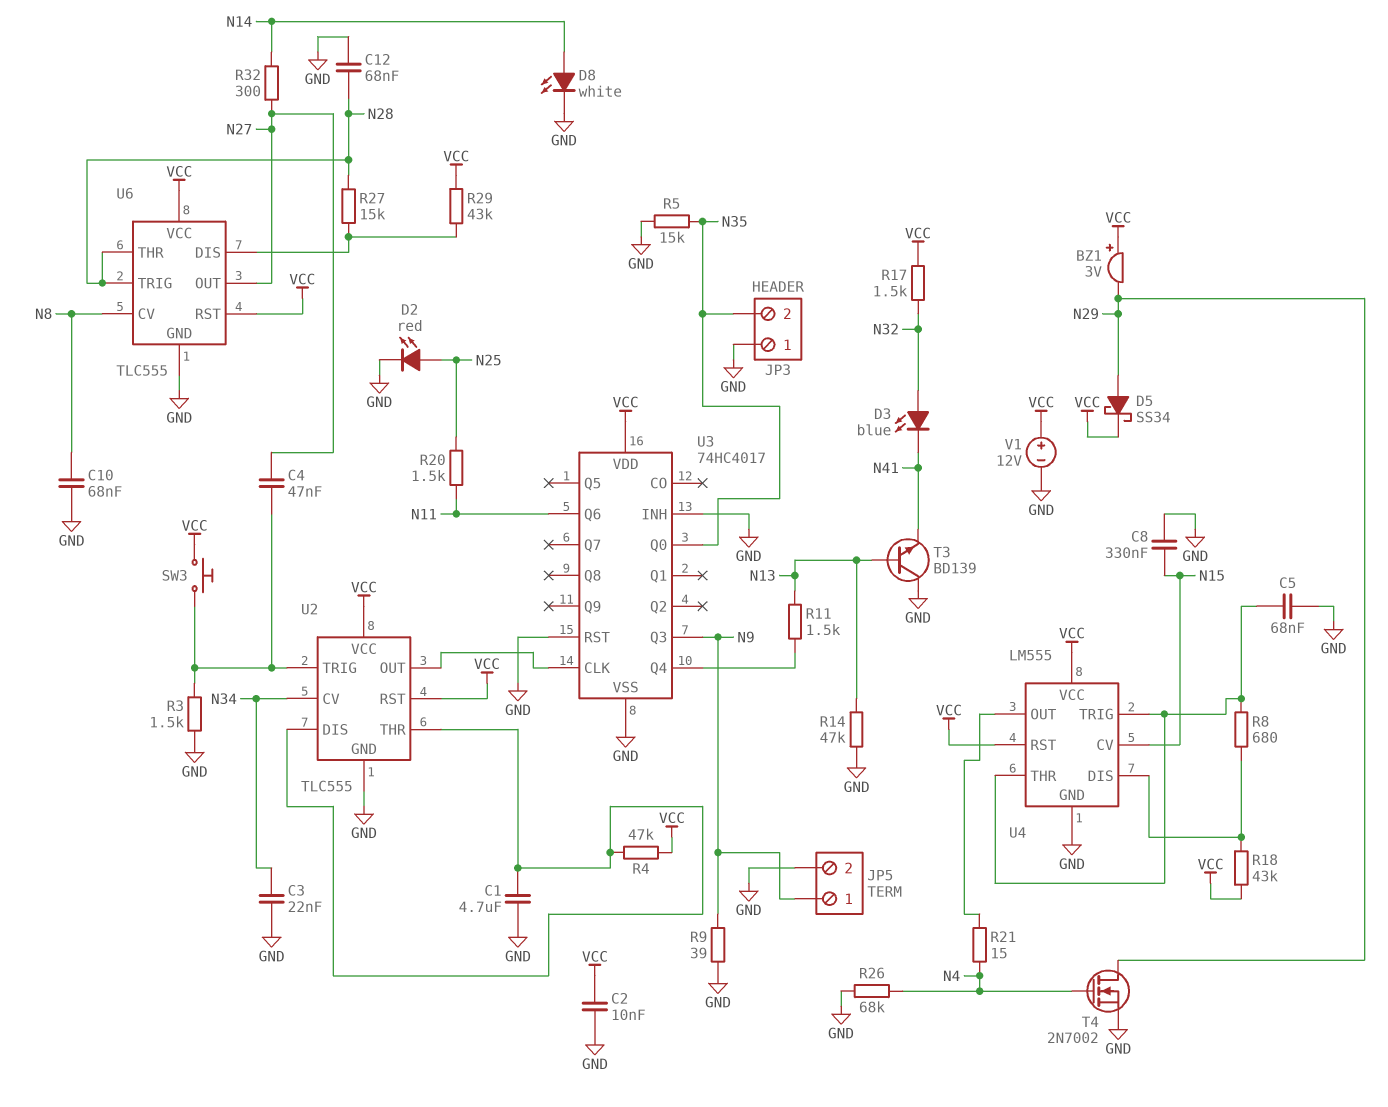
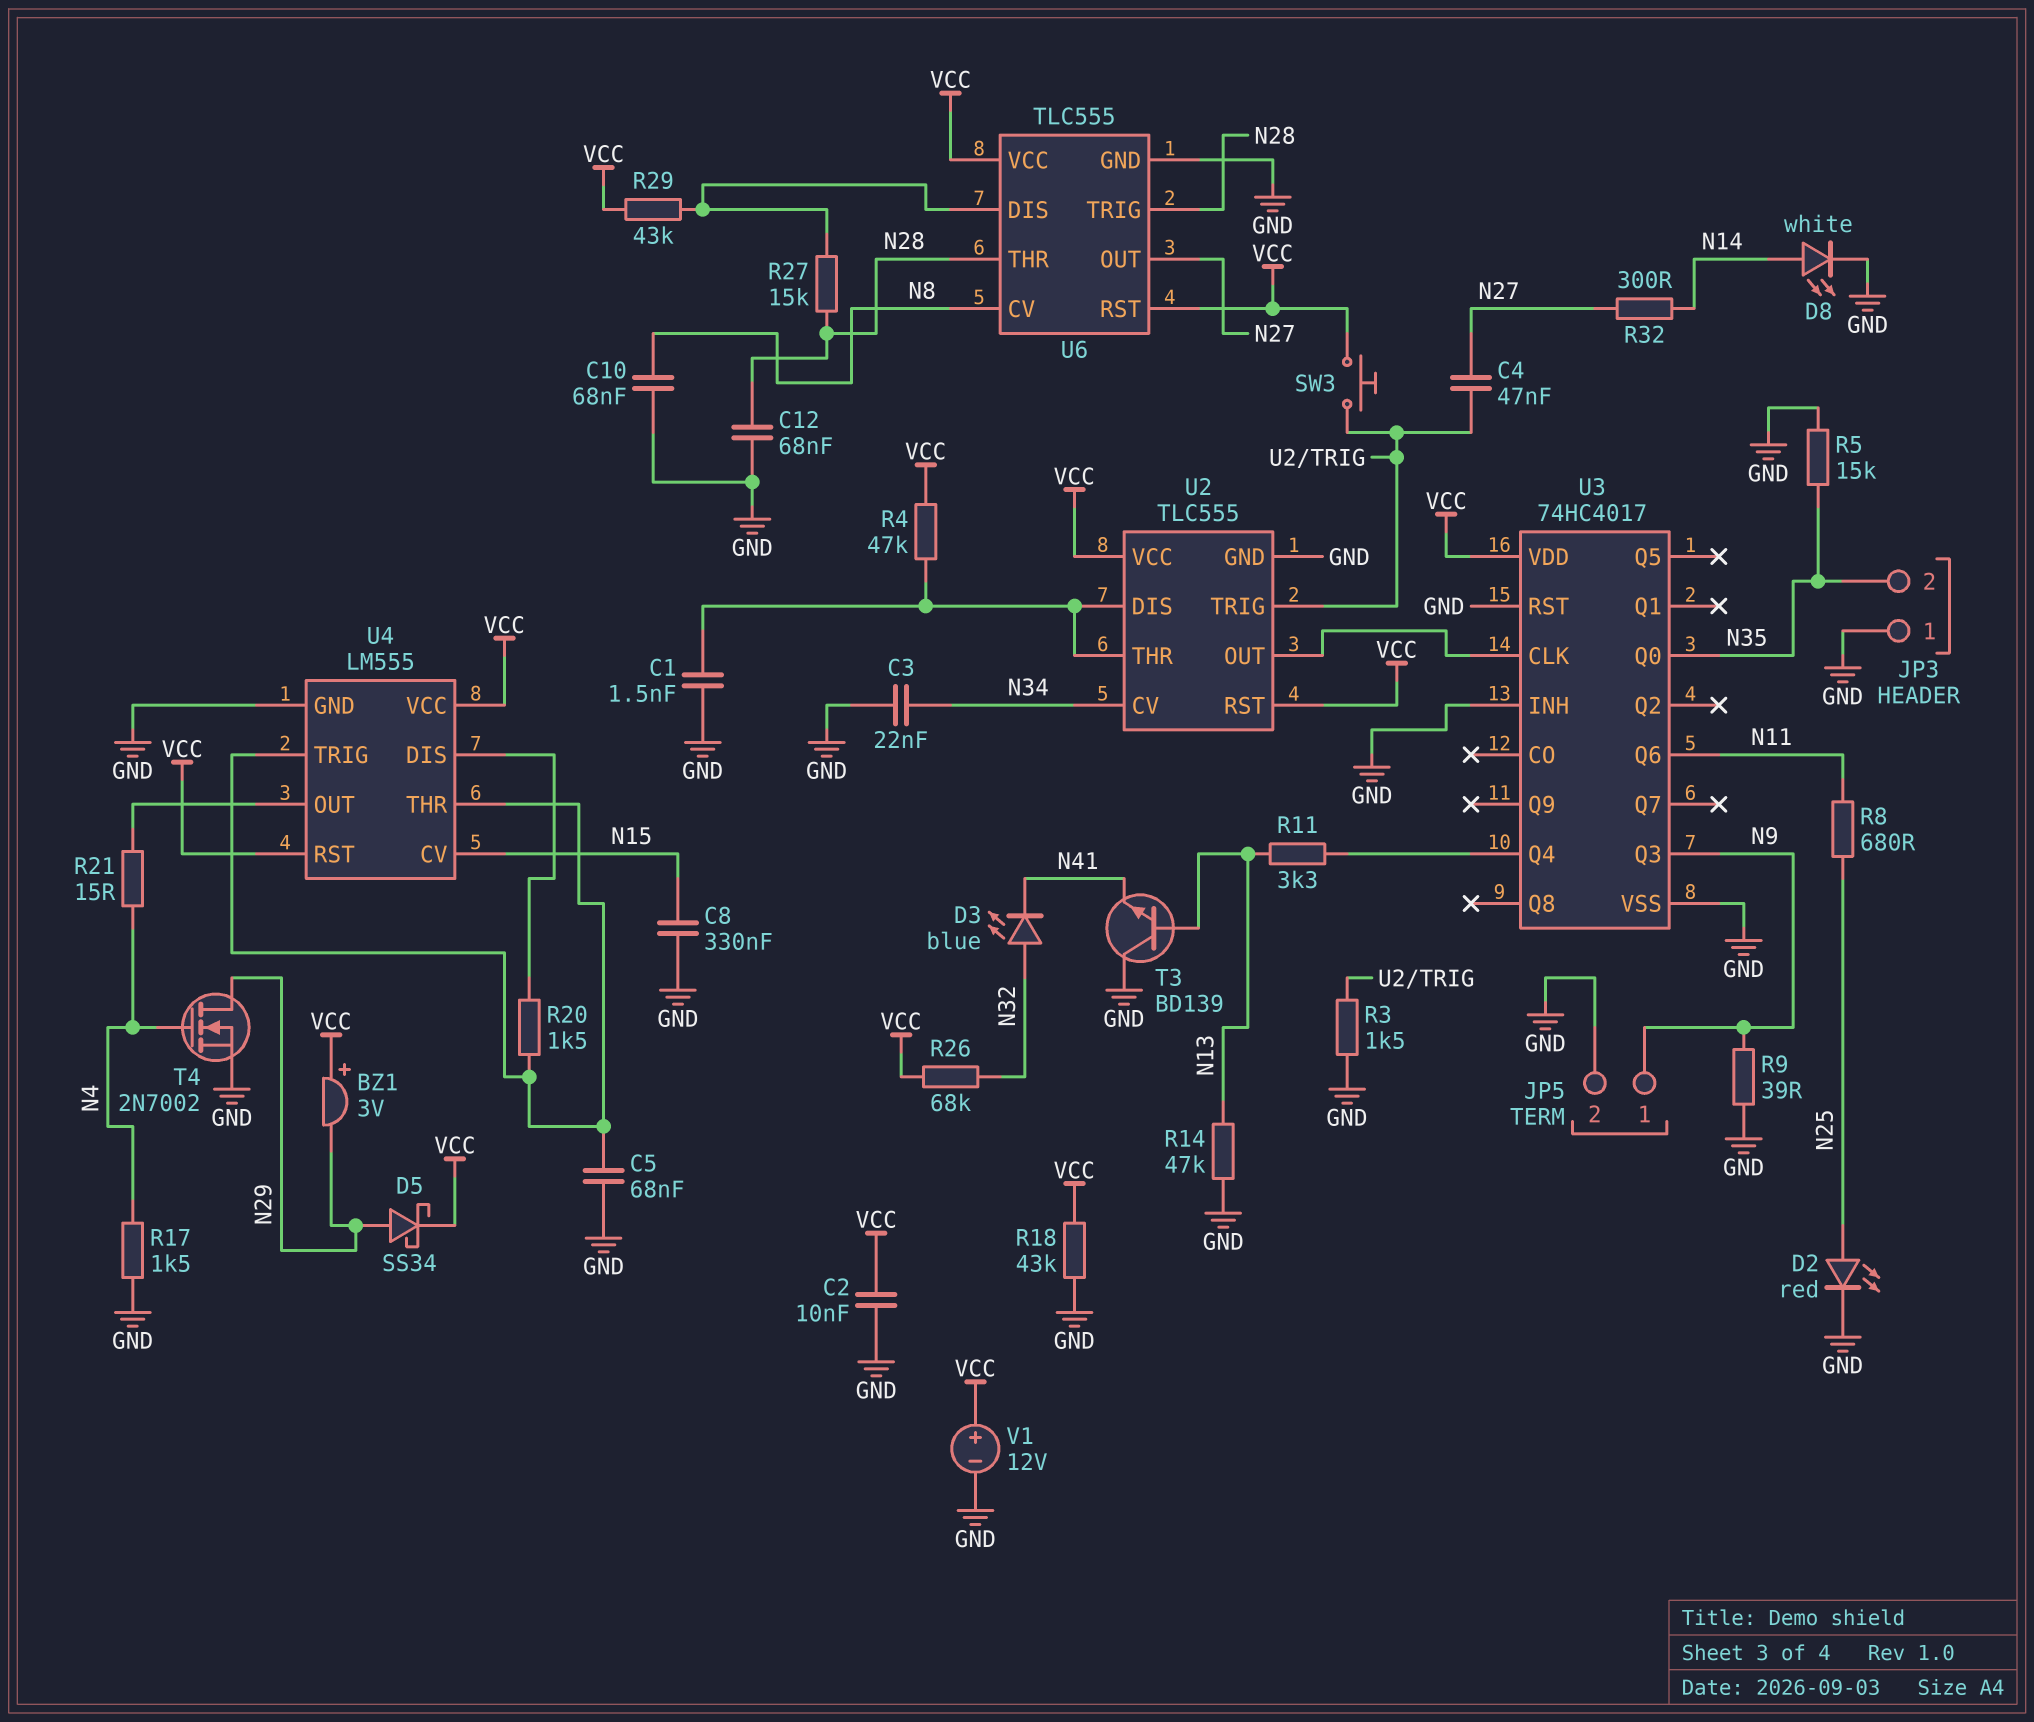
C1: 4.7uF (GND, U2/DIS) -> 1.5nF (GND, U2/DIS)
R8: 680 (U4/DIS, U4/THR) -> 680 (N11, N25)
R11: 1.5k (N13, U3/Q4) -> 3.3k (N13, U3/Q4)
R17: 1.5k (N32, VCC) -> 1.5k (GND, N4)
R18: 43k (U4/DIS, VCC) -> 43k (GND, VCC)
R20: 1.5k (N11, N25) -> 1.5k (U4/DIS, U4/THR)
R26: 68k (GND, N4) -> 68k (N32, VCC)

